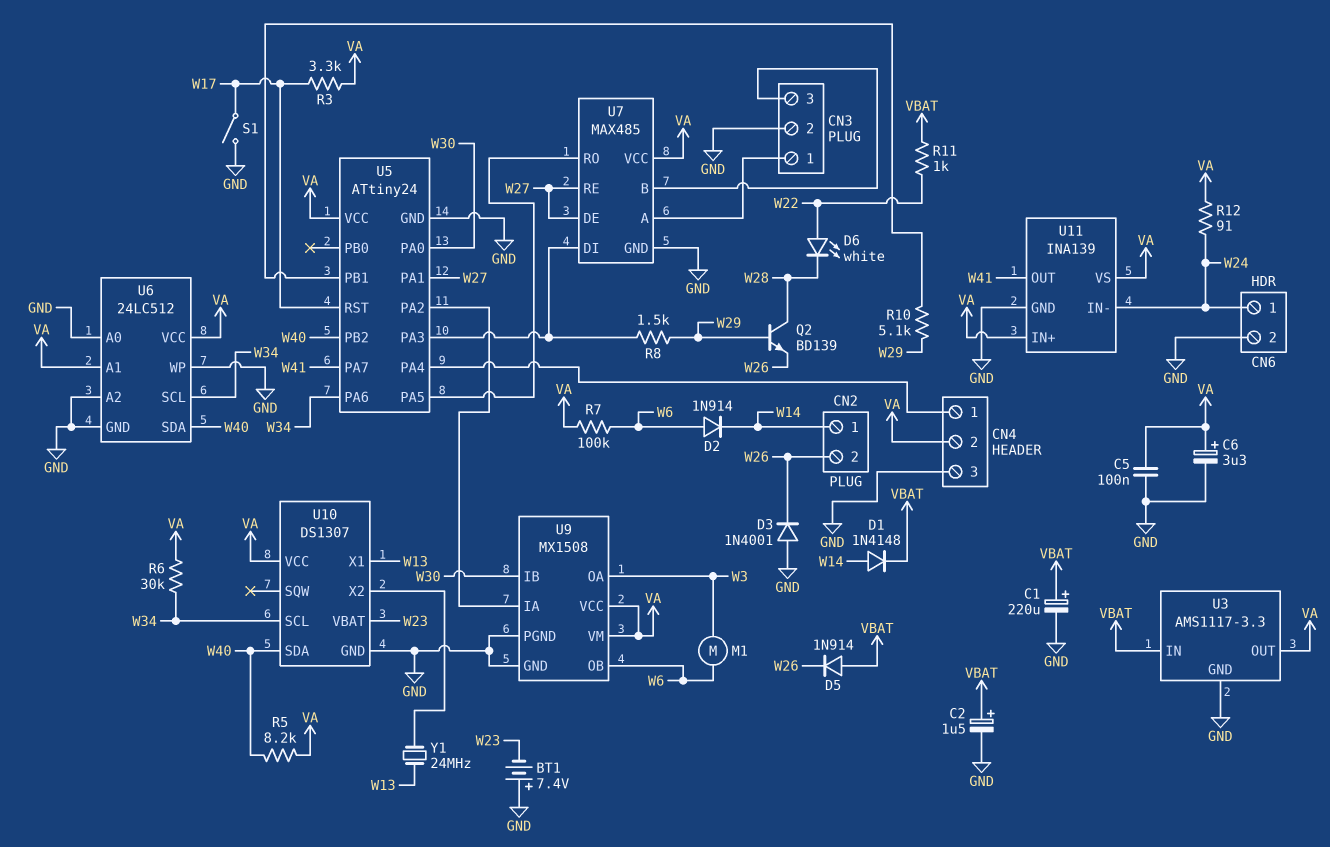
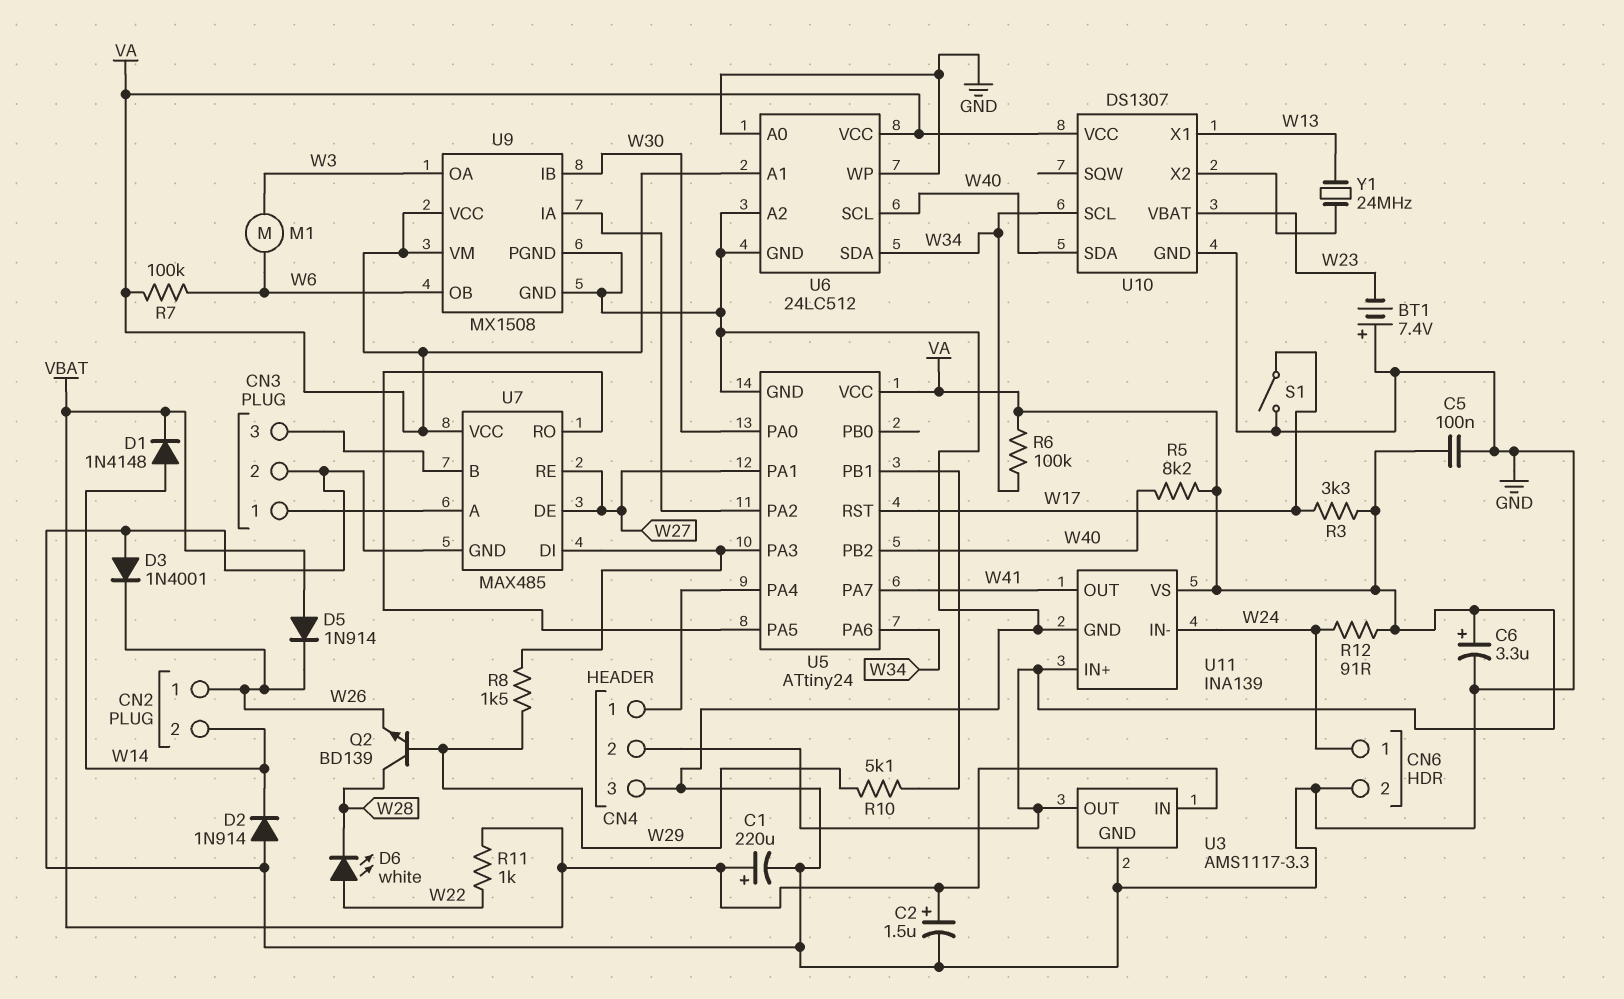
CN2 pin 1: W14 -> W26
CN2 pin 2: W26 -> W14
D2: diode 1N914 (A W6, K W14) -> diode 1N914 (A GND, K W14)
R6: 30k (VA, W34) -> 100k (VA, W34)
U6 pin SCL: W34 -> W40
U6 pin SDA: W40 -> W34

